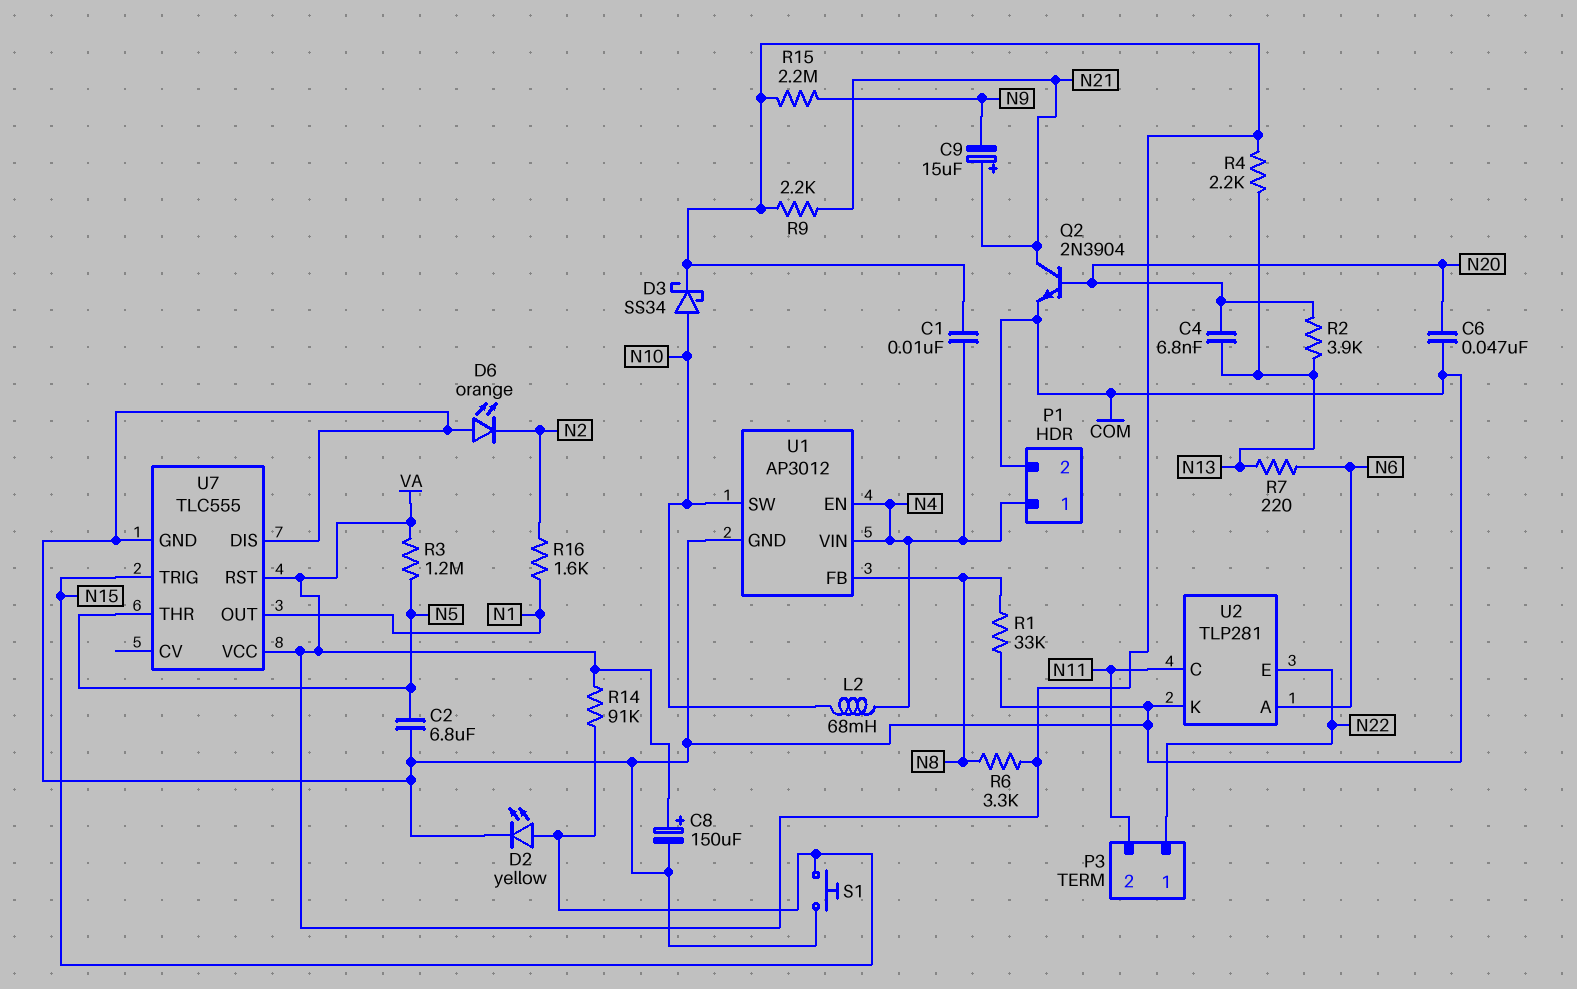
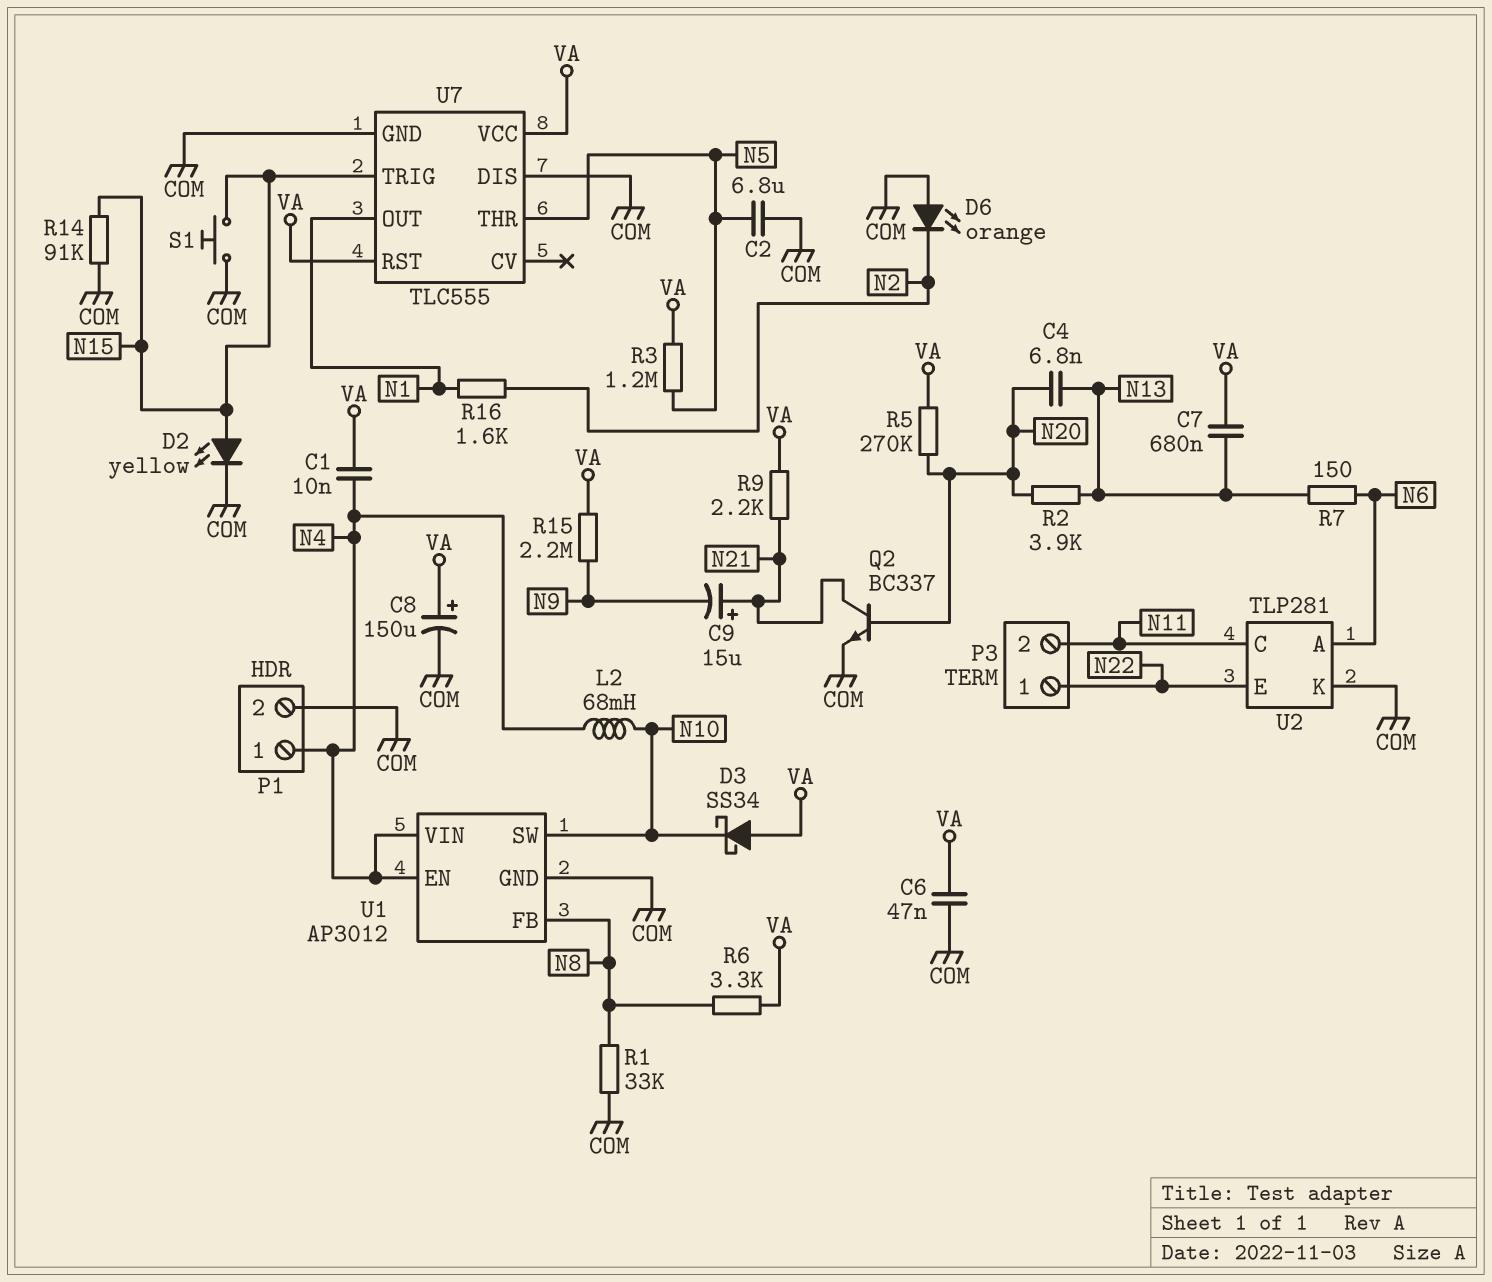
C6: 47nF (COM, N20) -> 47nF (COM, VA)
C7: none -> 680nF (N13, VA)
D3: schottky SS34 (A N10, K VA) -> schottky SS34 (A VA, K N10)
Q2: NPN 2N3904 (B N20, C N21, E COM) -> NPN BC337 (B N20, C N21, E COM)
R4: 2.2k (N13, VA) -> none
R5: none -> 270k (N20, VA)
R7: 220 (N6, N13) -> 150 (N6, N13)
R14: 91k (N15, VA) -> 91k (COM, N15)

